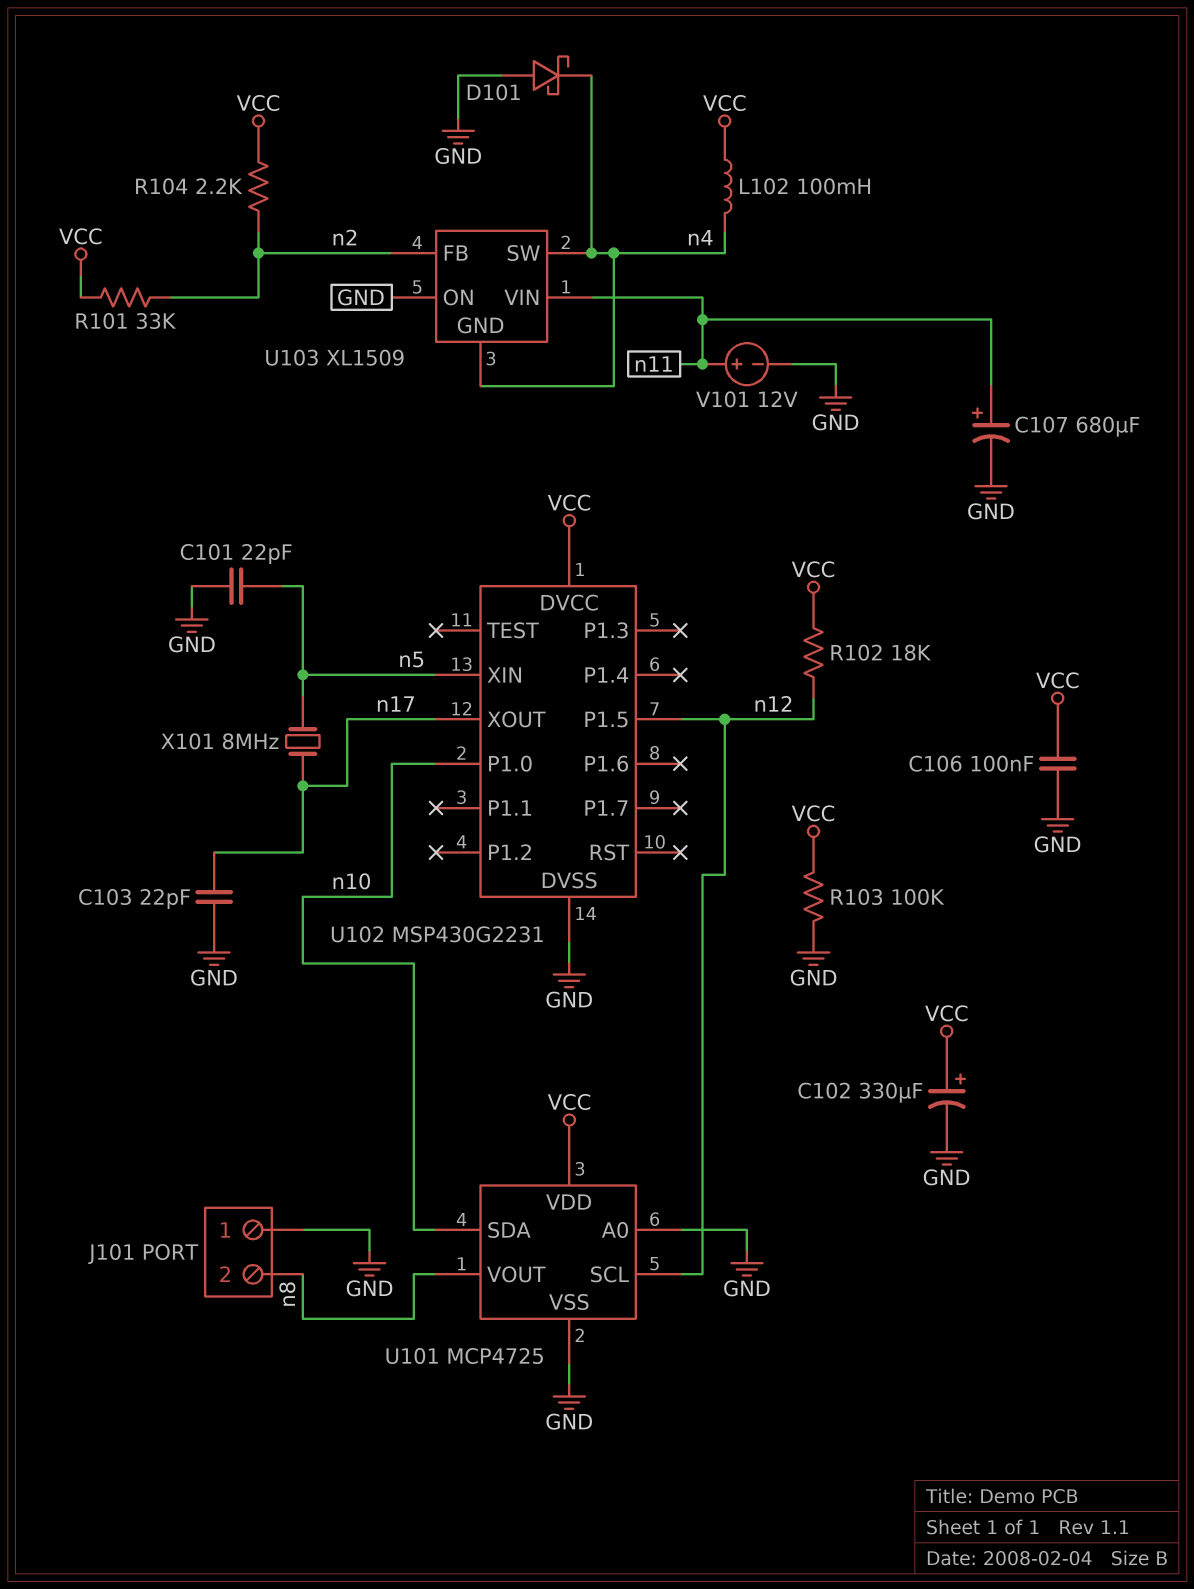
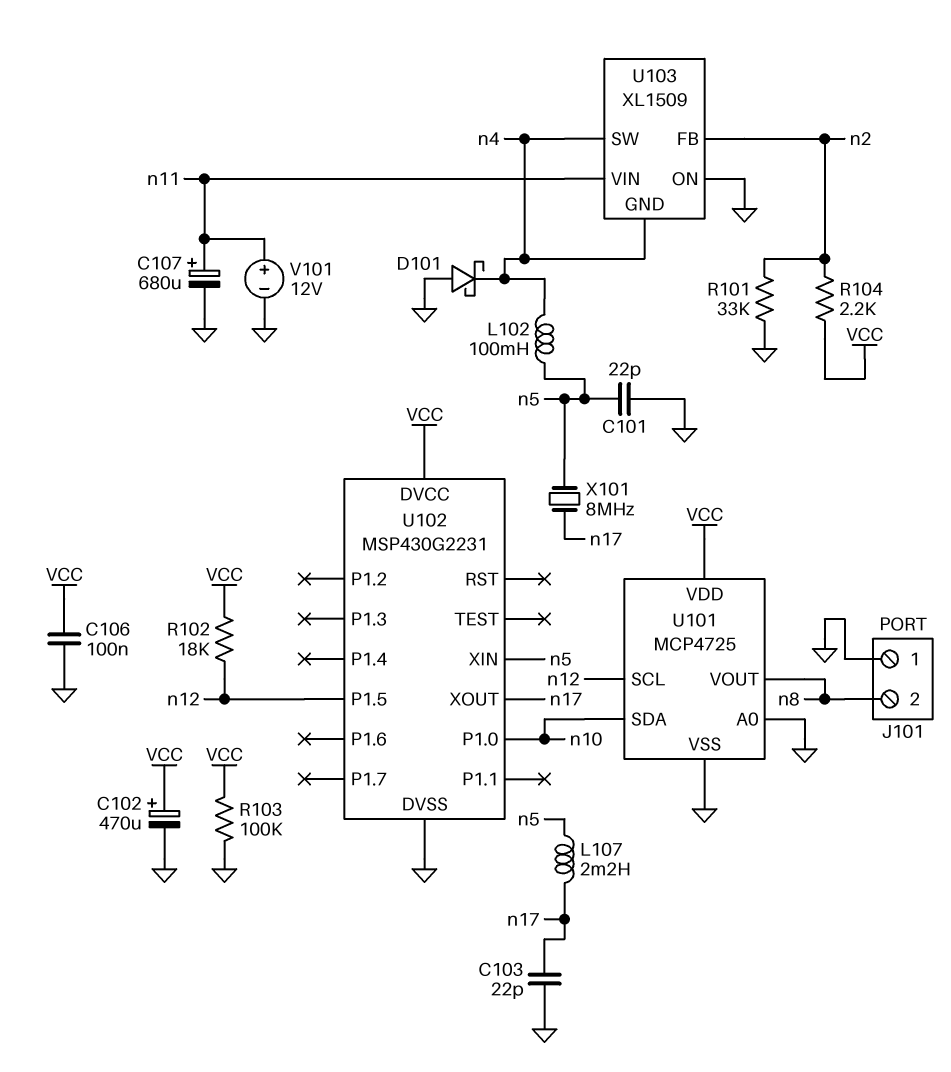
C102: 330uF (plus VCC, minus GND) -> 470uF (plus VCC, minus GND)
L102: 100mH (VCC, n4) -> 100mH (n4, n5)
L107: none -> 2.2mH (n5, n17)
R101: 33k (VCC, n2) -> 33k (GND, n2)

